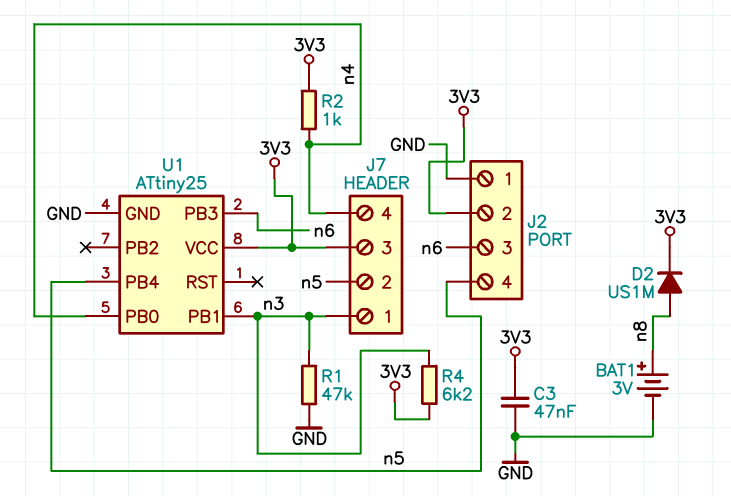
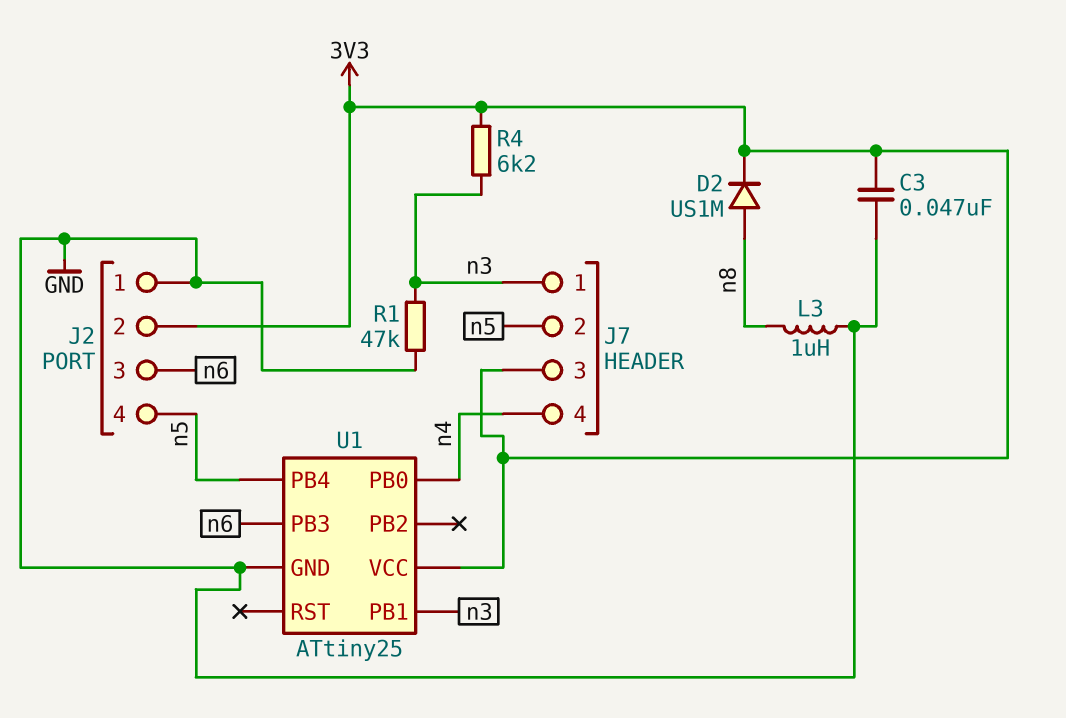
BAT1: 3V (plus n8, minus GND) -> none
L3: none -> 1uH (GND, n8)
R2: 1k (3V3, n4) -> none

